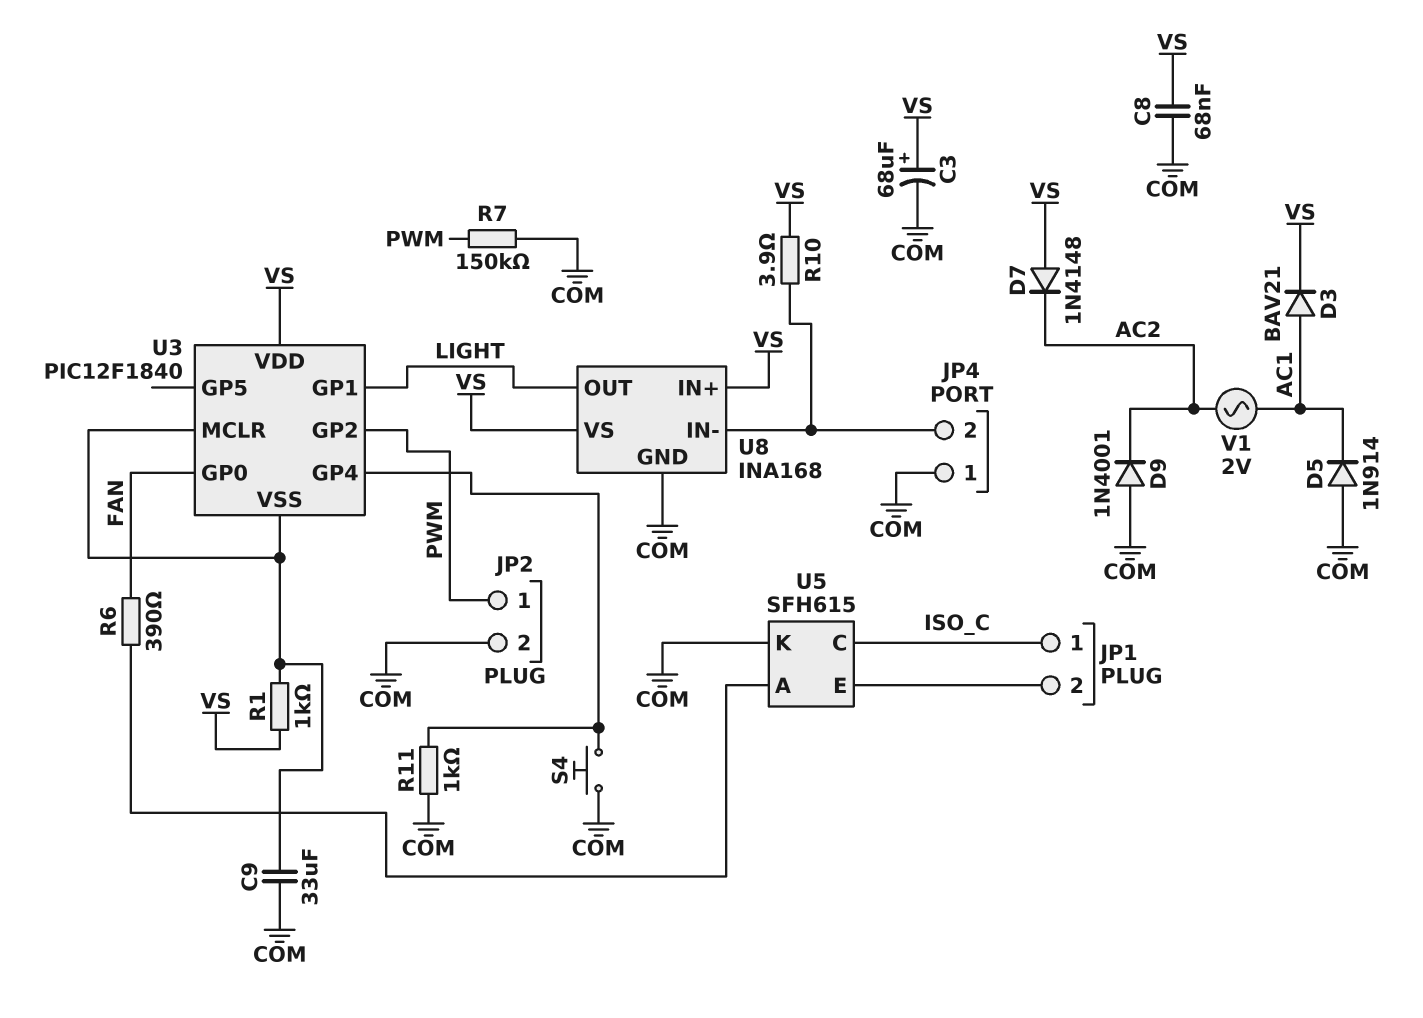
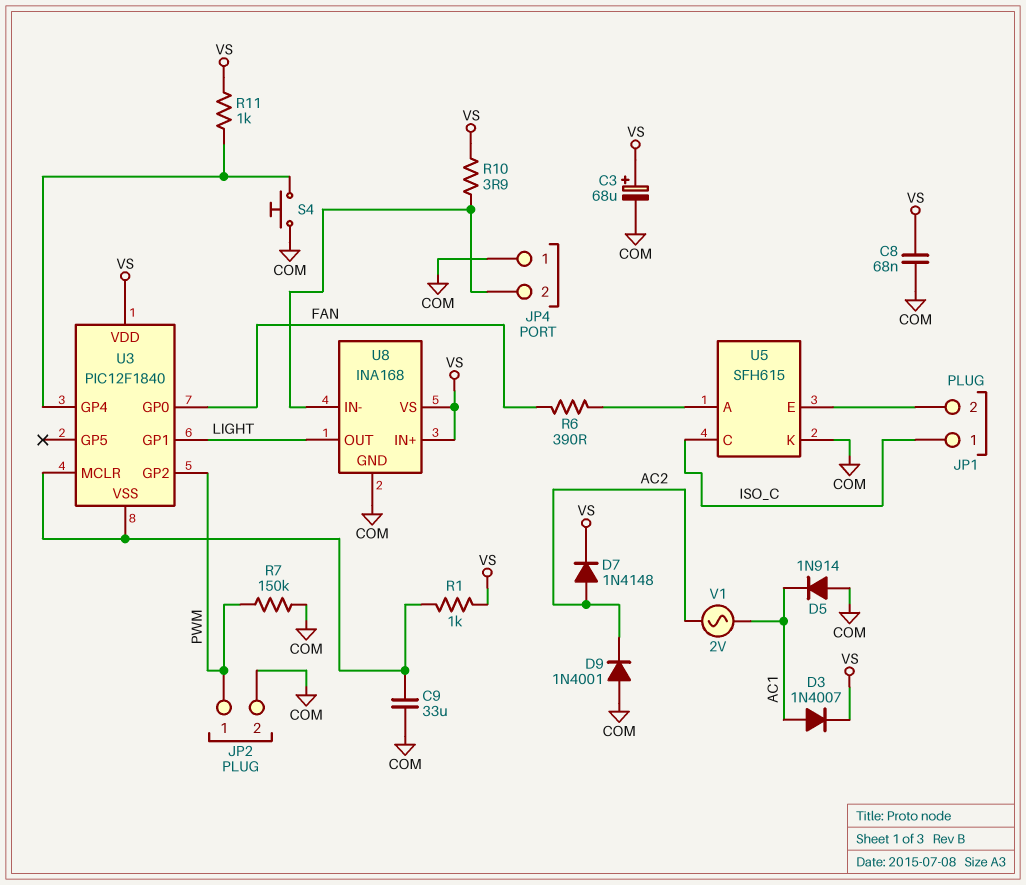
D3: diode BAV21 (A AC1, K VS) -> diode 1N4007 (A AC1, K VS)
D7: diode 1N4148 (A VS, K AC2) -> diode 1N4148 (A AC2, K VS)
R11: 1k (COM, U3/GP4) -> 1k (U3/GP4, VS)

